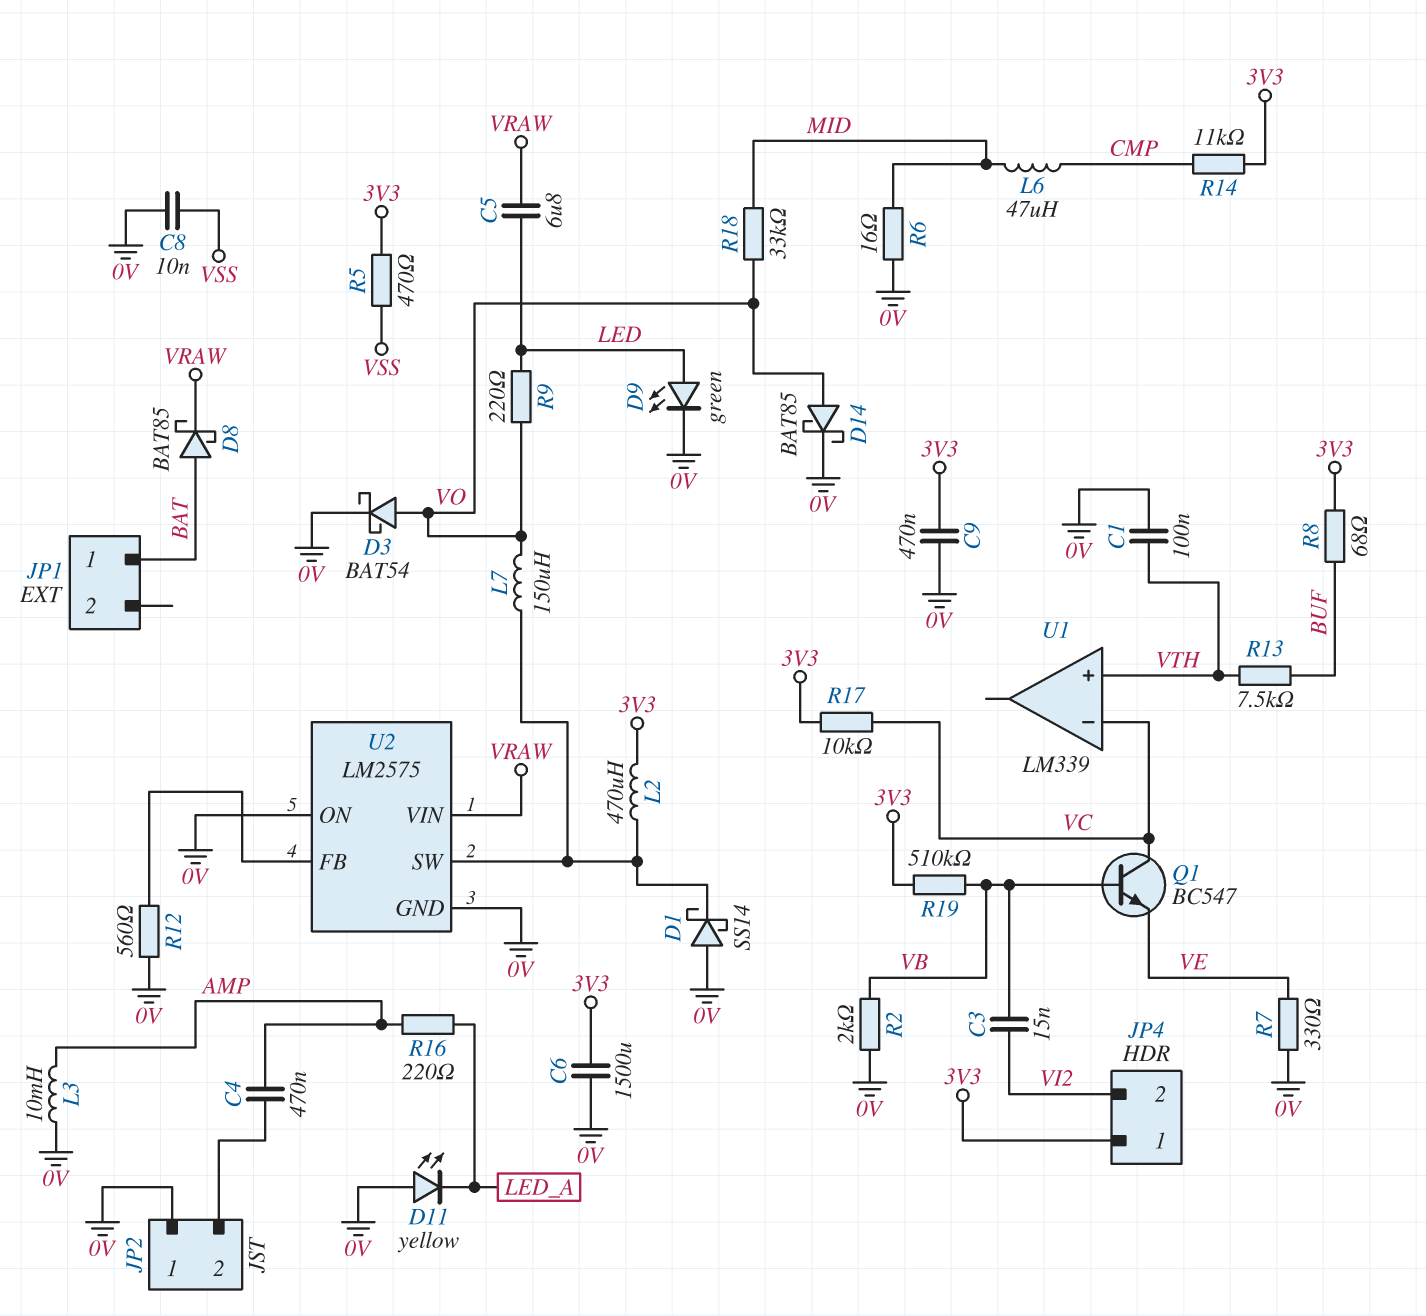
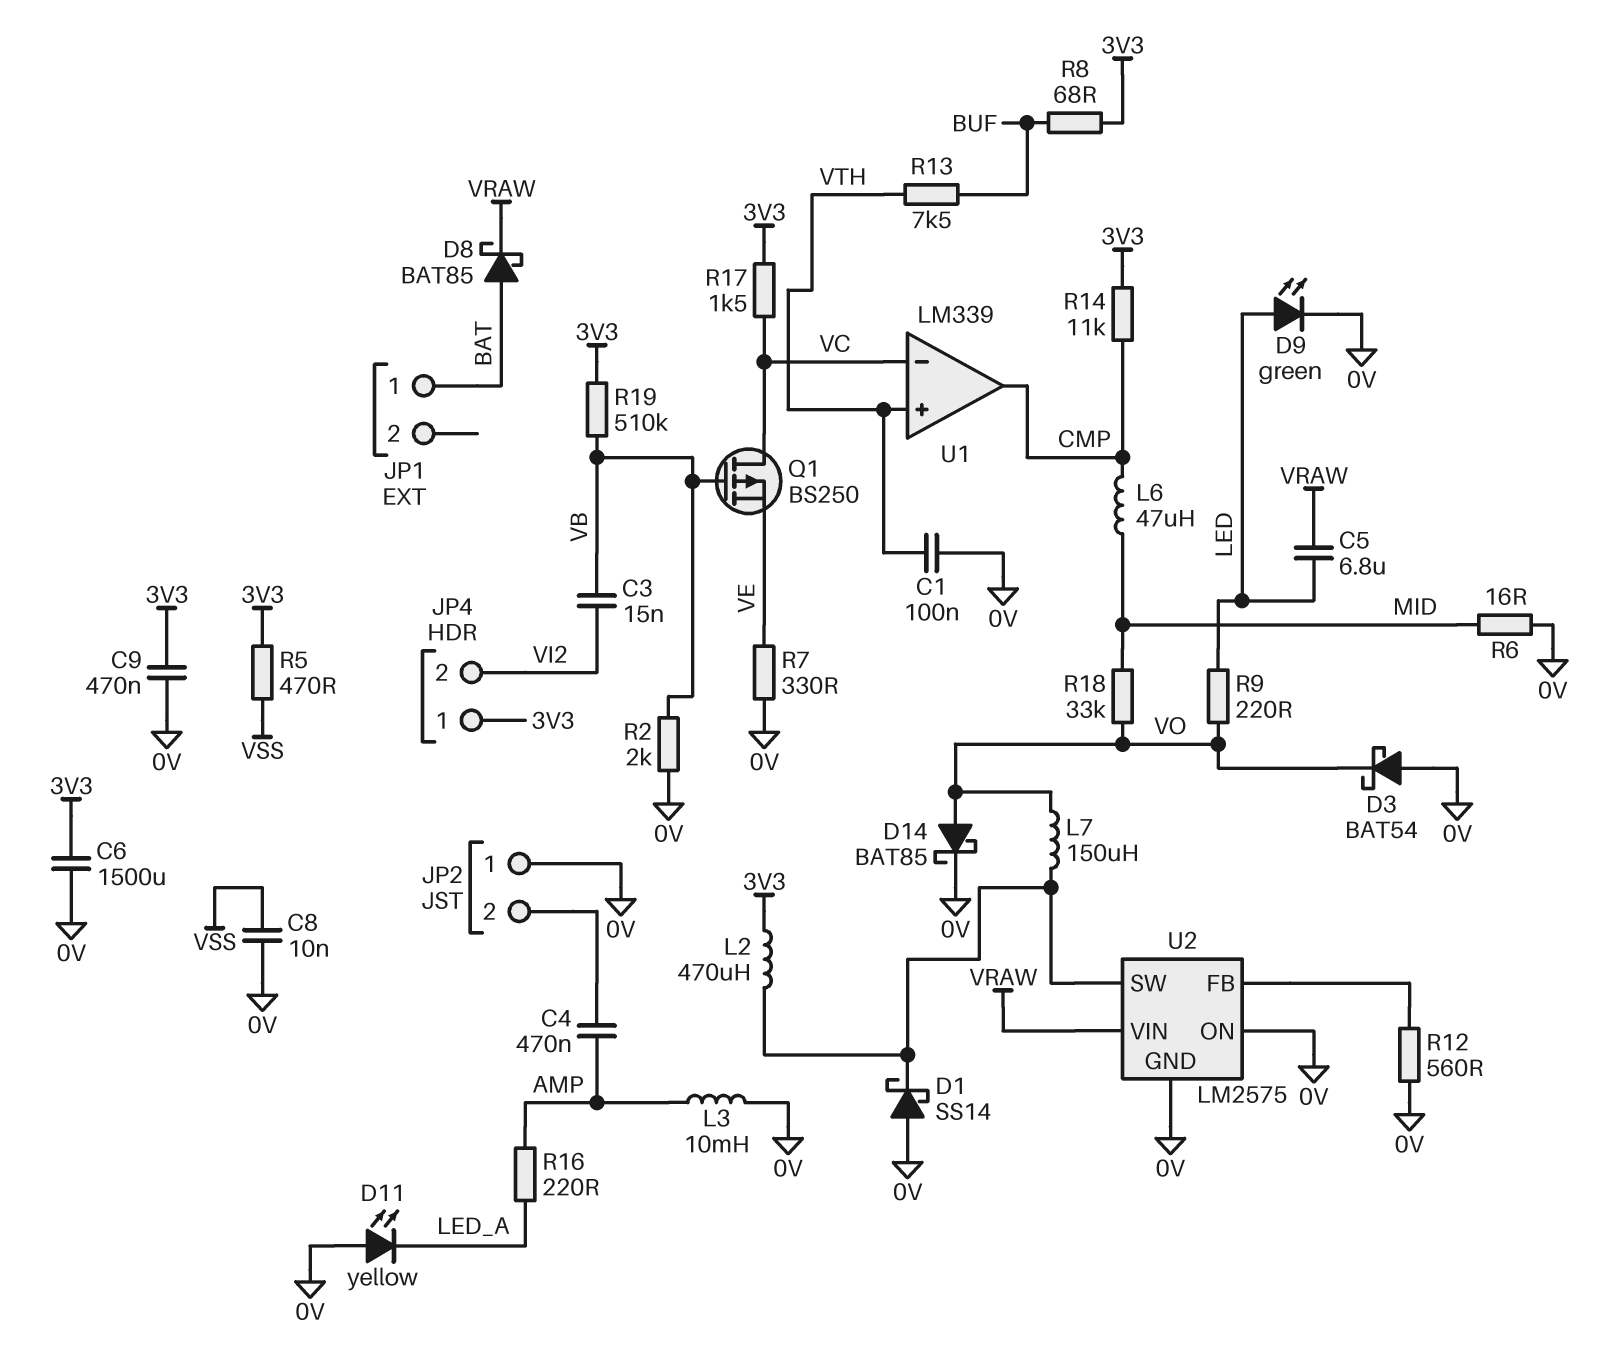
D3: schottky BAT54 (A VO, K 0V) -> schottky BAT54 (A 0V, K VO)
Q1: NPN BC547 (B VB, C VC, E VE) -> PMOS BS250 (G VB, D VC, S VE)
R17: 10k (3V3, VC) -> 1.5k (3V3, VC)
U1 pin out: none -> CMP

